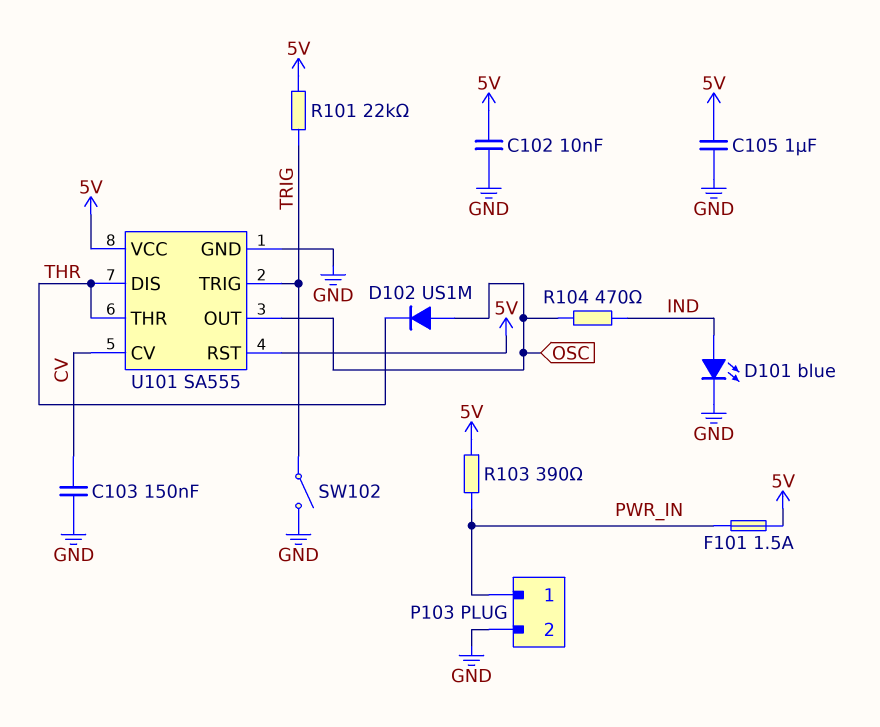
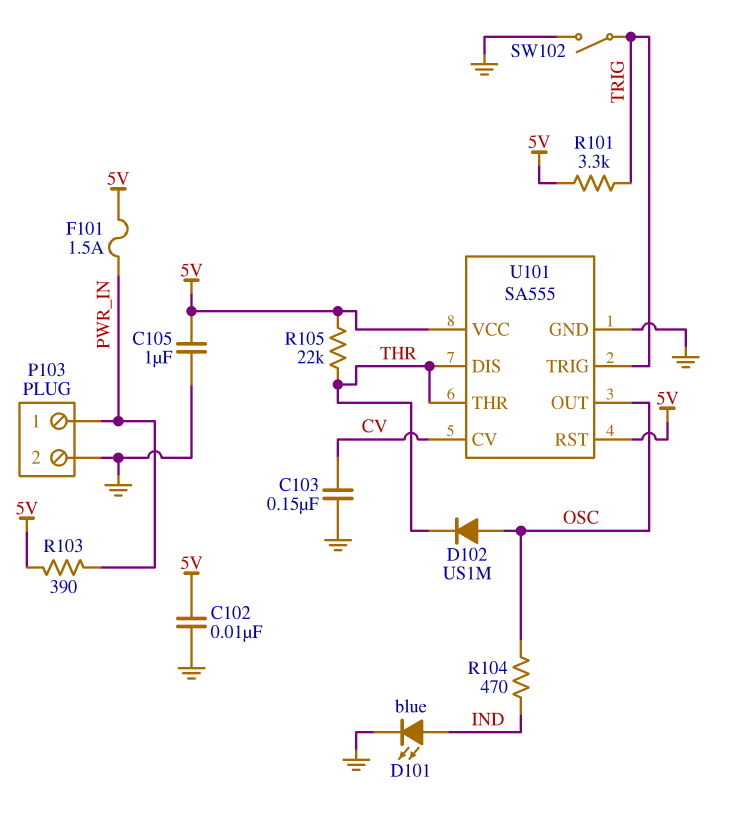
R101: 22k (5V, TRIG) -> 3.3k (5V, TRIG)
R105: none -> 22k (5V, THR)

